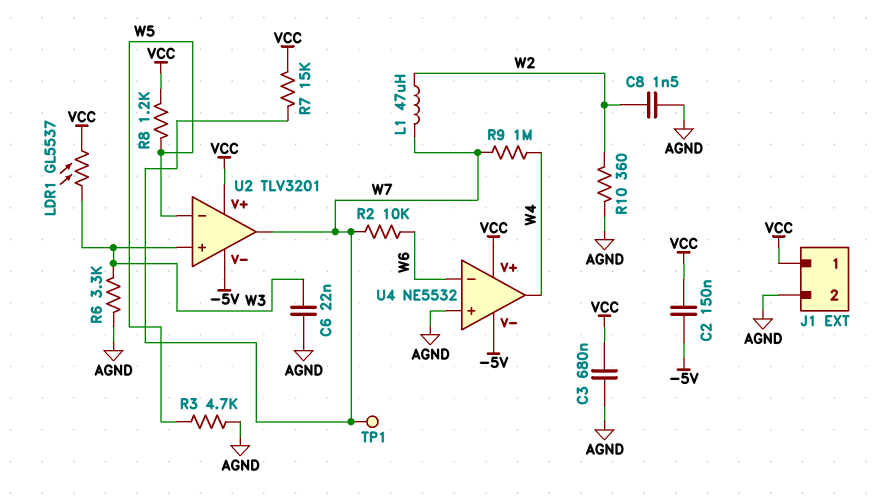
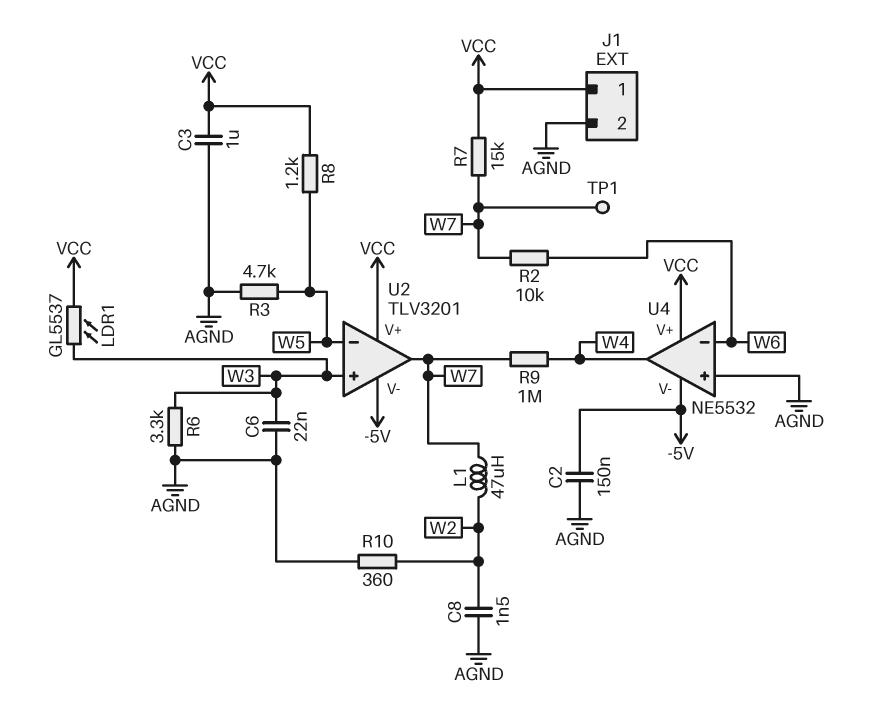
C2: 150nF (-5V, VCC) -> 150nF (-5V, AGND)
C3: 680nF (AGND, VCC) -> 1uF (AGND, VCC)

